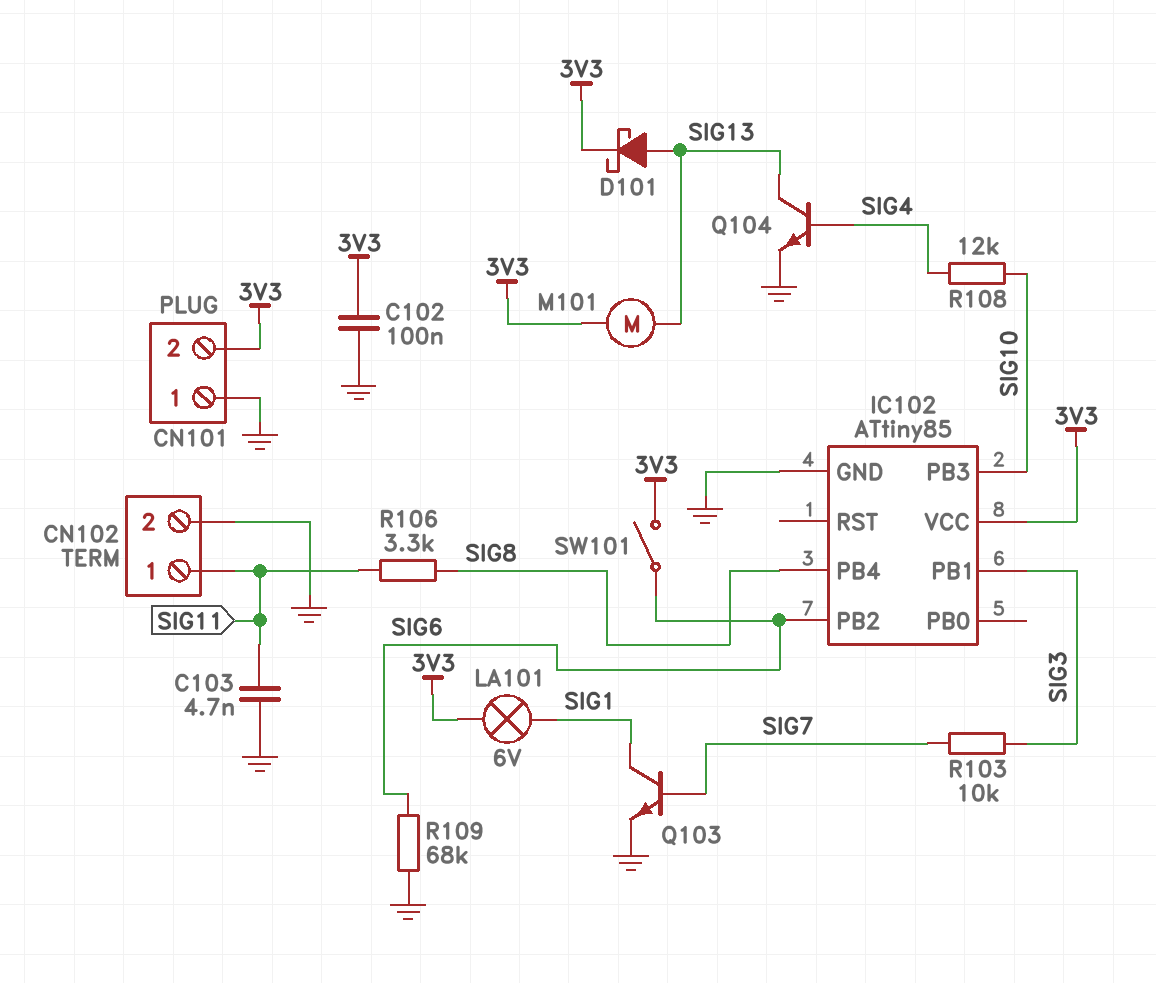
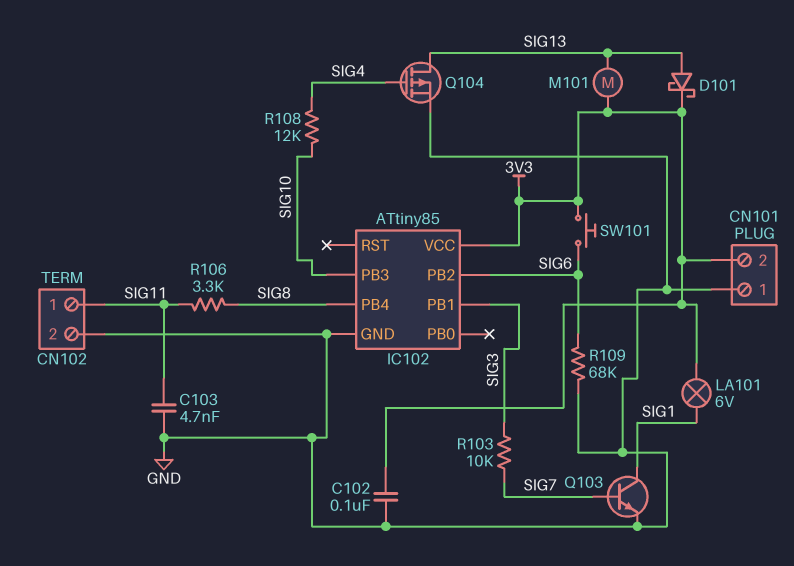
Q104: NPN (B SIG4, C SIG13, E GND) -> PMOS (G SIG4, D SIG13, S GND)
SW101: switch (3V3, SIG6) -> button (3V3, SIG6)

